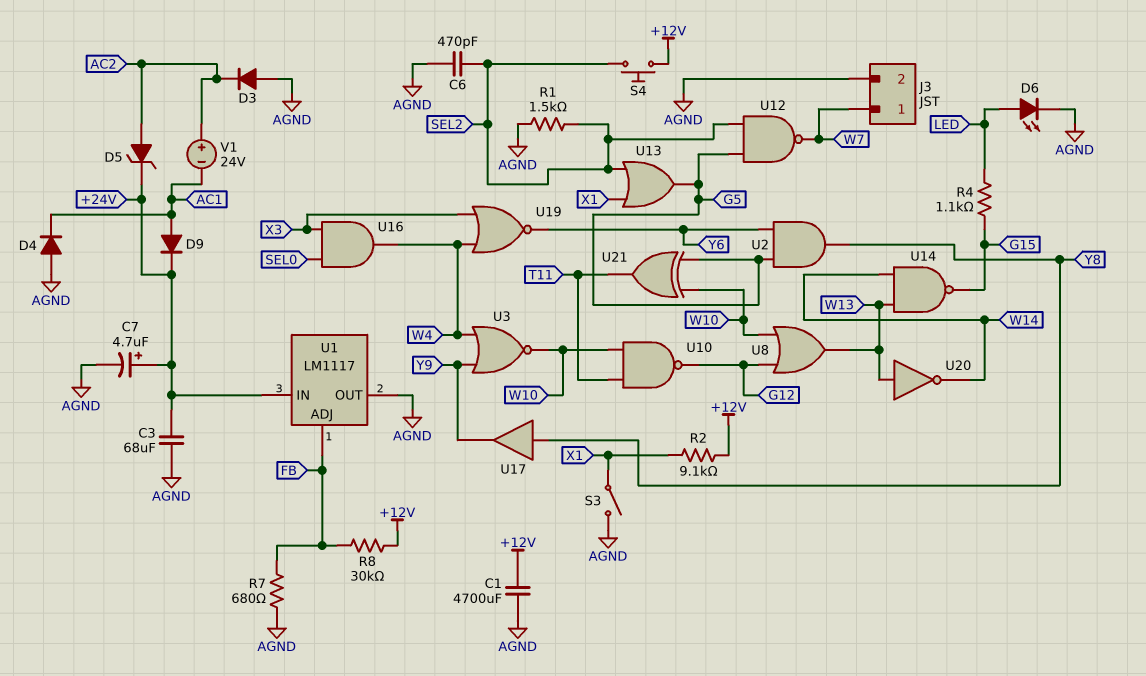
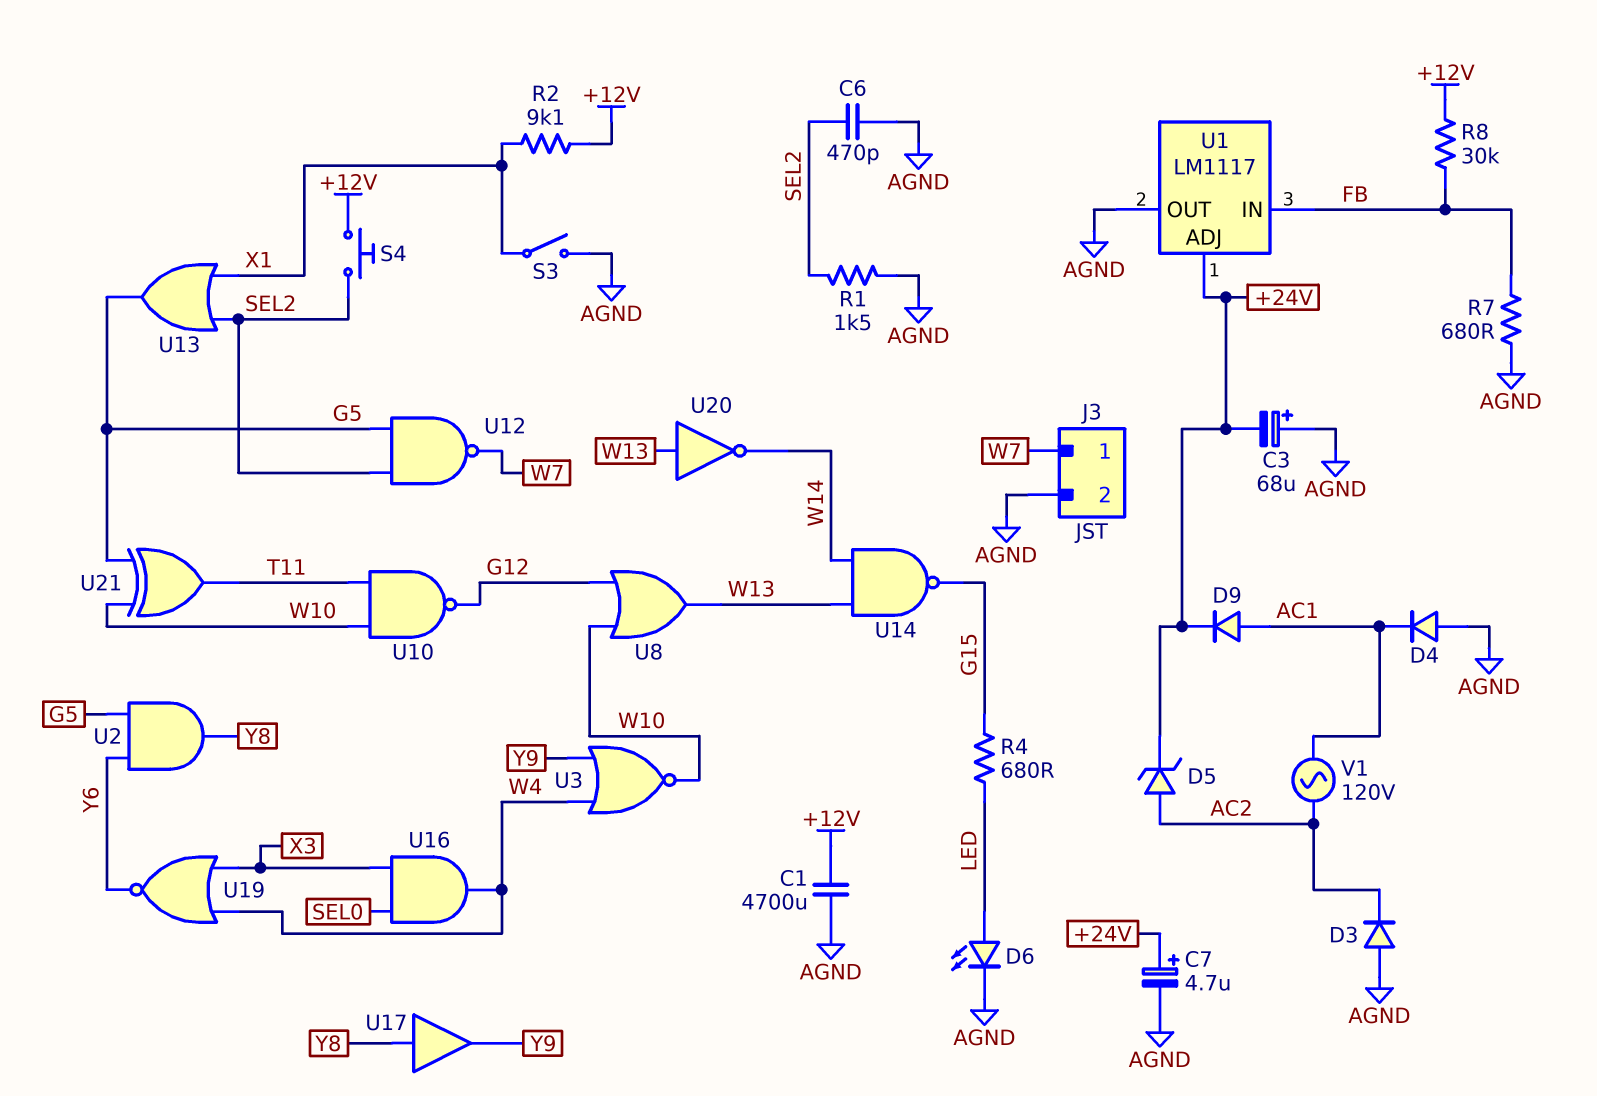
C3: 68uF (+24V, AGND) -> 68uF (plus AGND, minus +24V)
R4: 1.1k (G15, LED) -> 680 (G15, LED)
U1 pin ADJ: FB -> +24V
U1 pin IN: +24V -> FB
V1: 24V (plus AC2, minus AC1) -> AC 120V (AC1, AC2)

